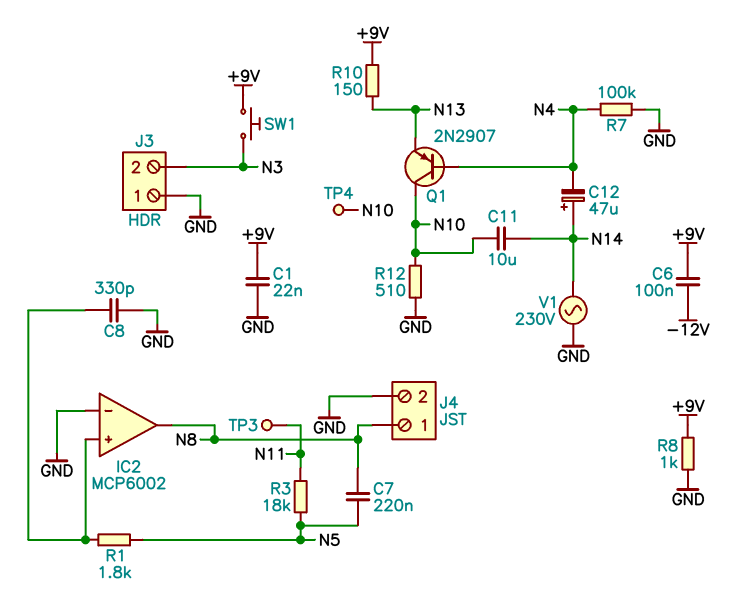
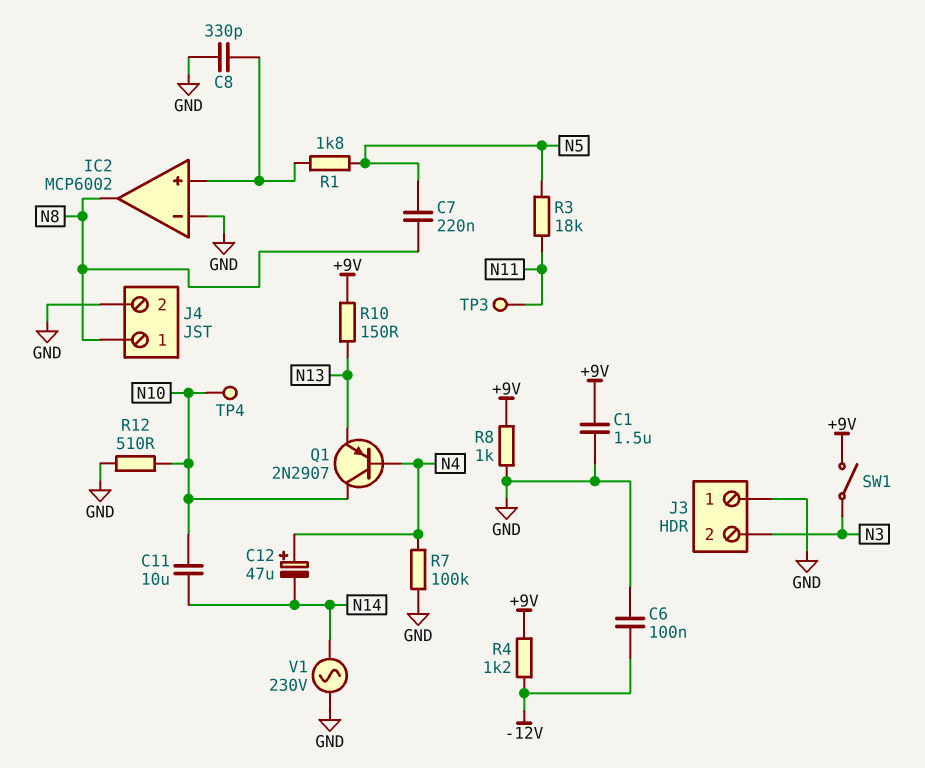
C1: 22nF (+9V, GND) -> 1.5uF (+9V, GND)
C6: 100nF (+9V, -12V) -> 100nF (-12V, GND)
C12: 47uF (plus N14, minus N4) -> 47uF (plus N4, minus N14)
R4: none -> 1.2k (+9V, -12V)
SW1: button (+9V, N3) -> switch (+9V, N3)

